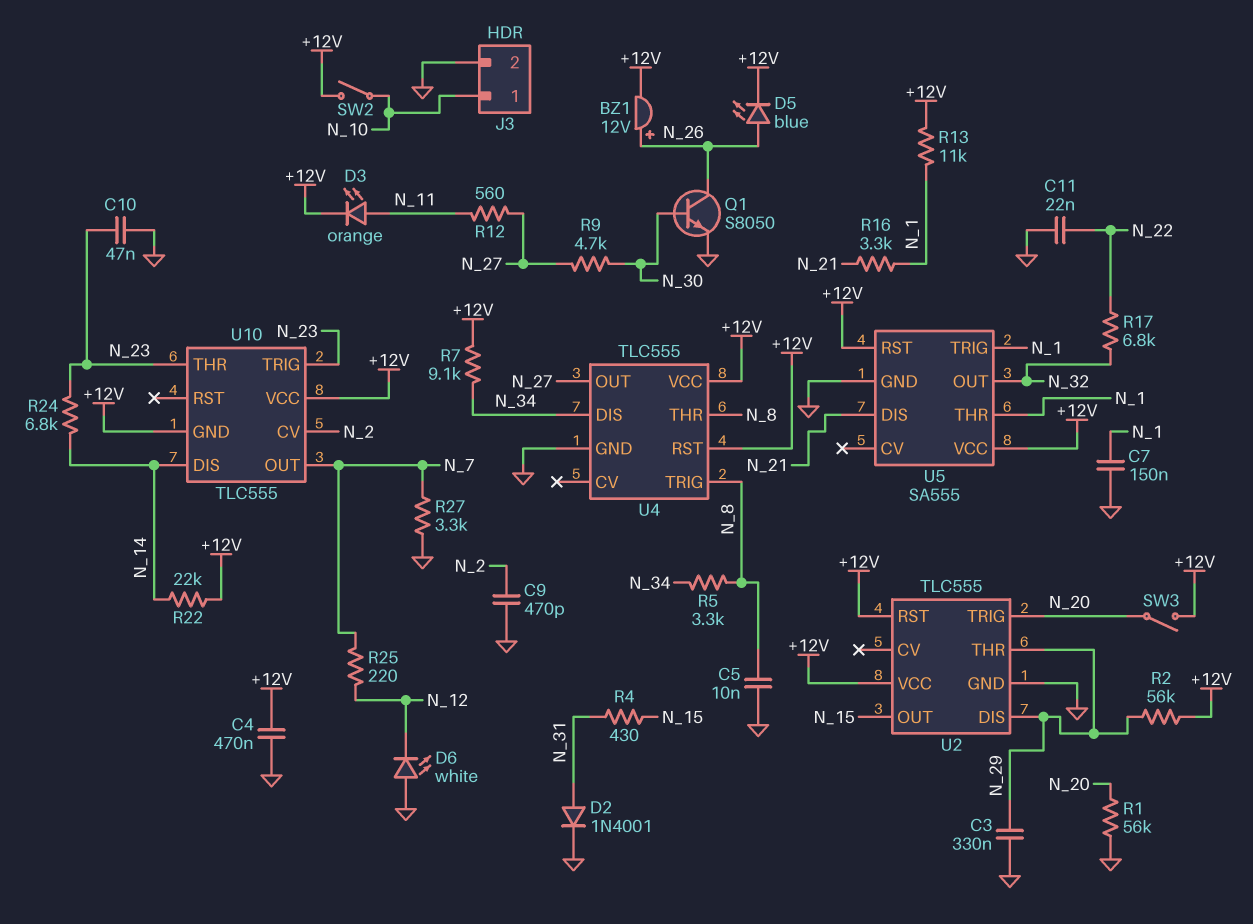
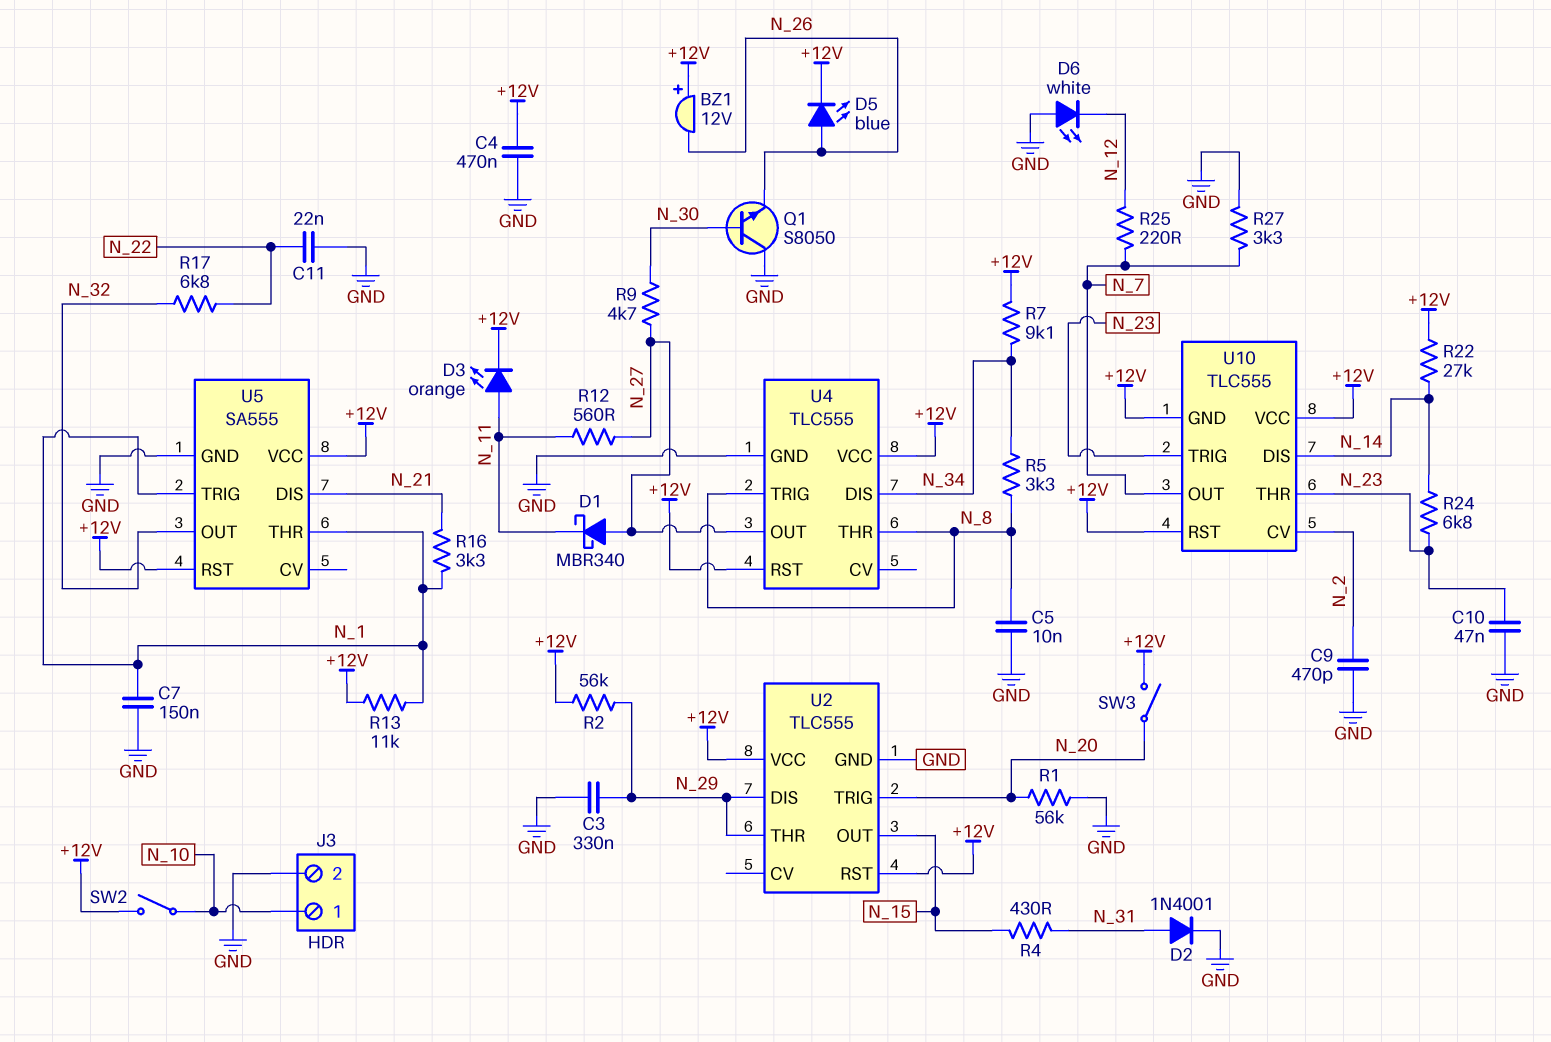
BZ1: buzzer 12V (plus N_26, minus +12V) -> buzzer 12V (plus +12V, minus N_26)
D1: none -> schottky MBR340 (A N_27, K N_11)
Q1: NPN S8050 (B N_30, C N_26, E GND) -> NPN S8050 (B N_30, C GND, E N_26)
R22: 22k (+12V, N_14) -> 27k (+12V, N_14)
U10 pin RST: none -> +12V

